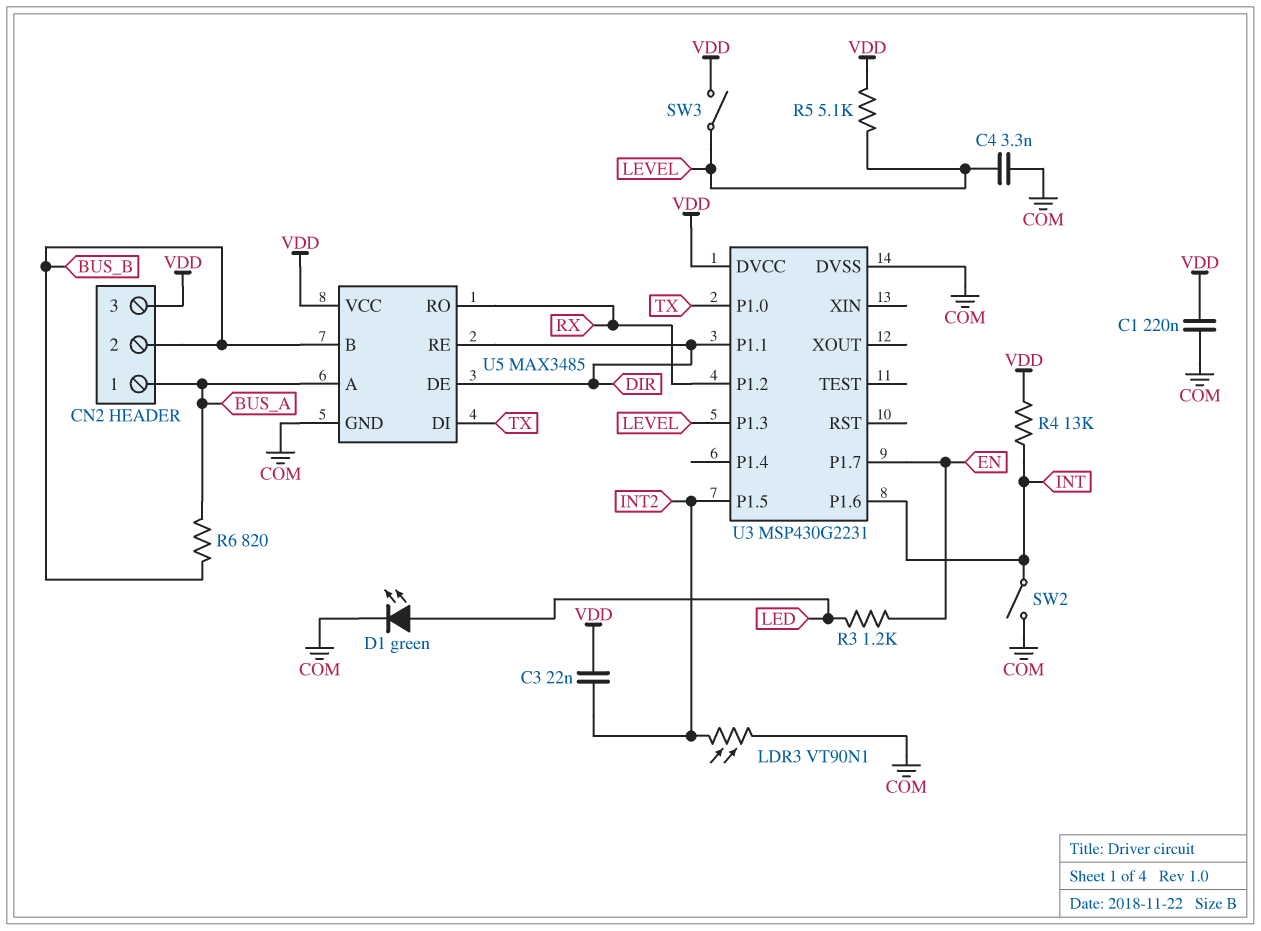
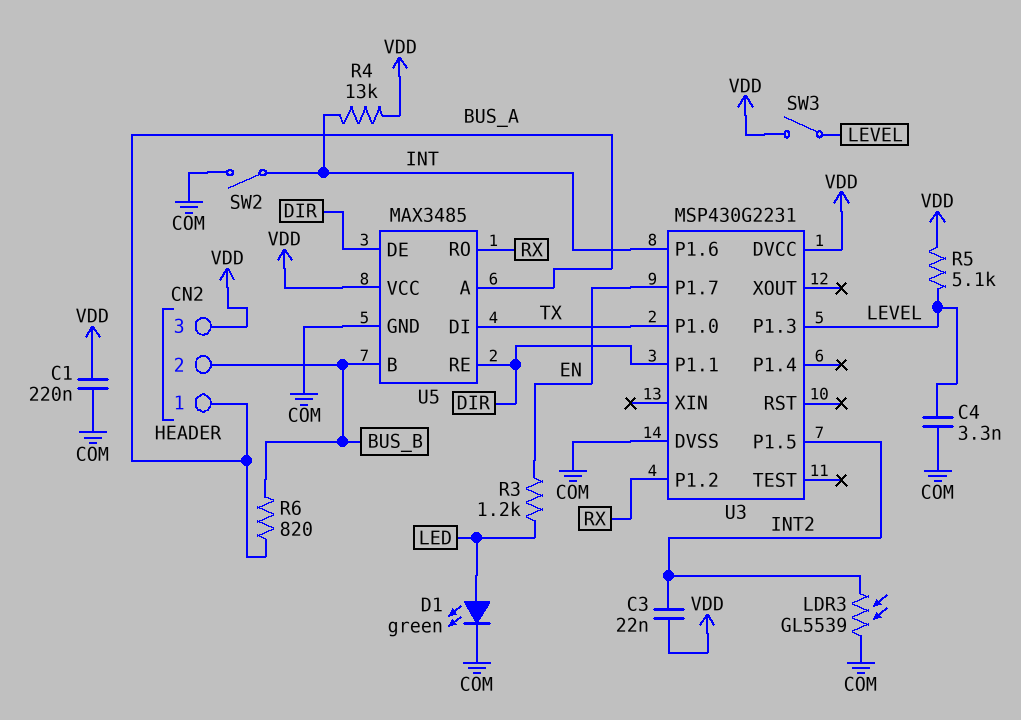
LDR3: VT90N1 (COM, INT2) -> GL5539 (COM, INT2)

